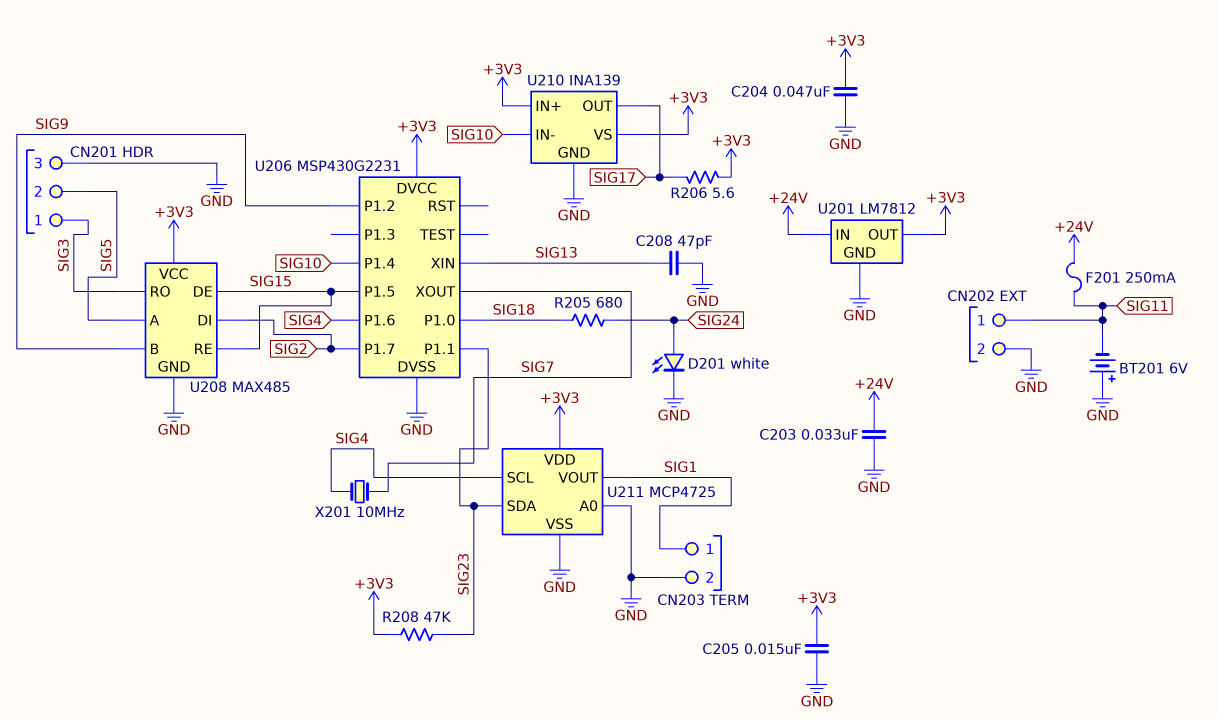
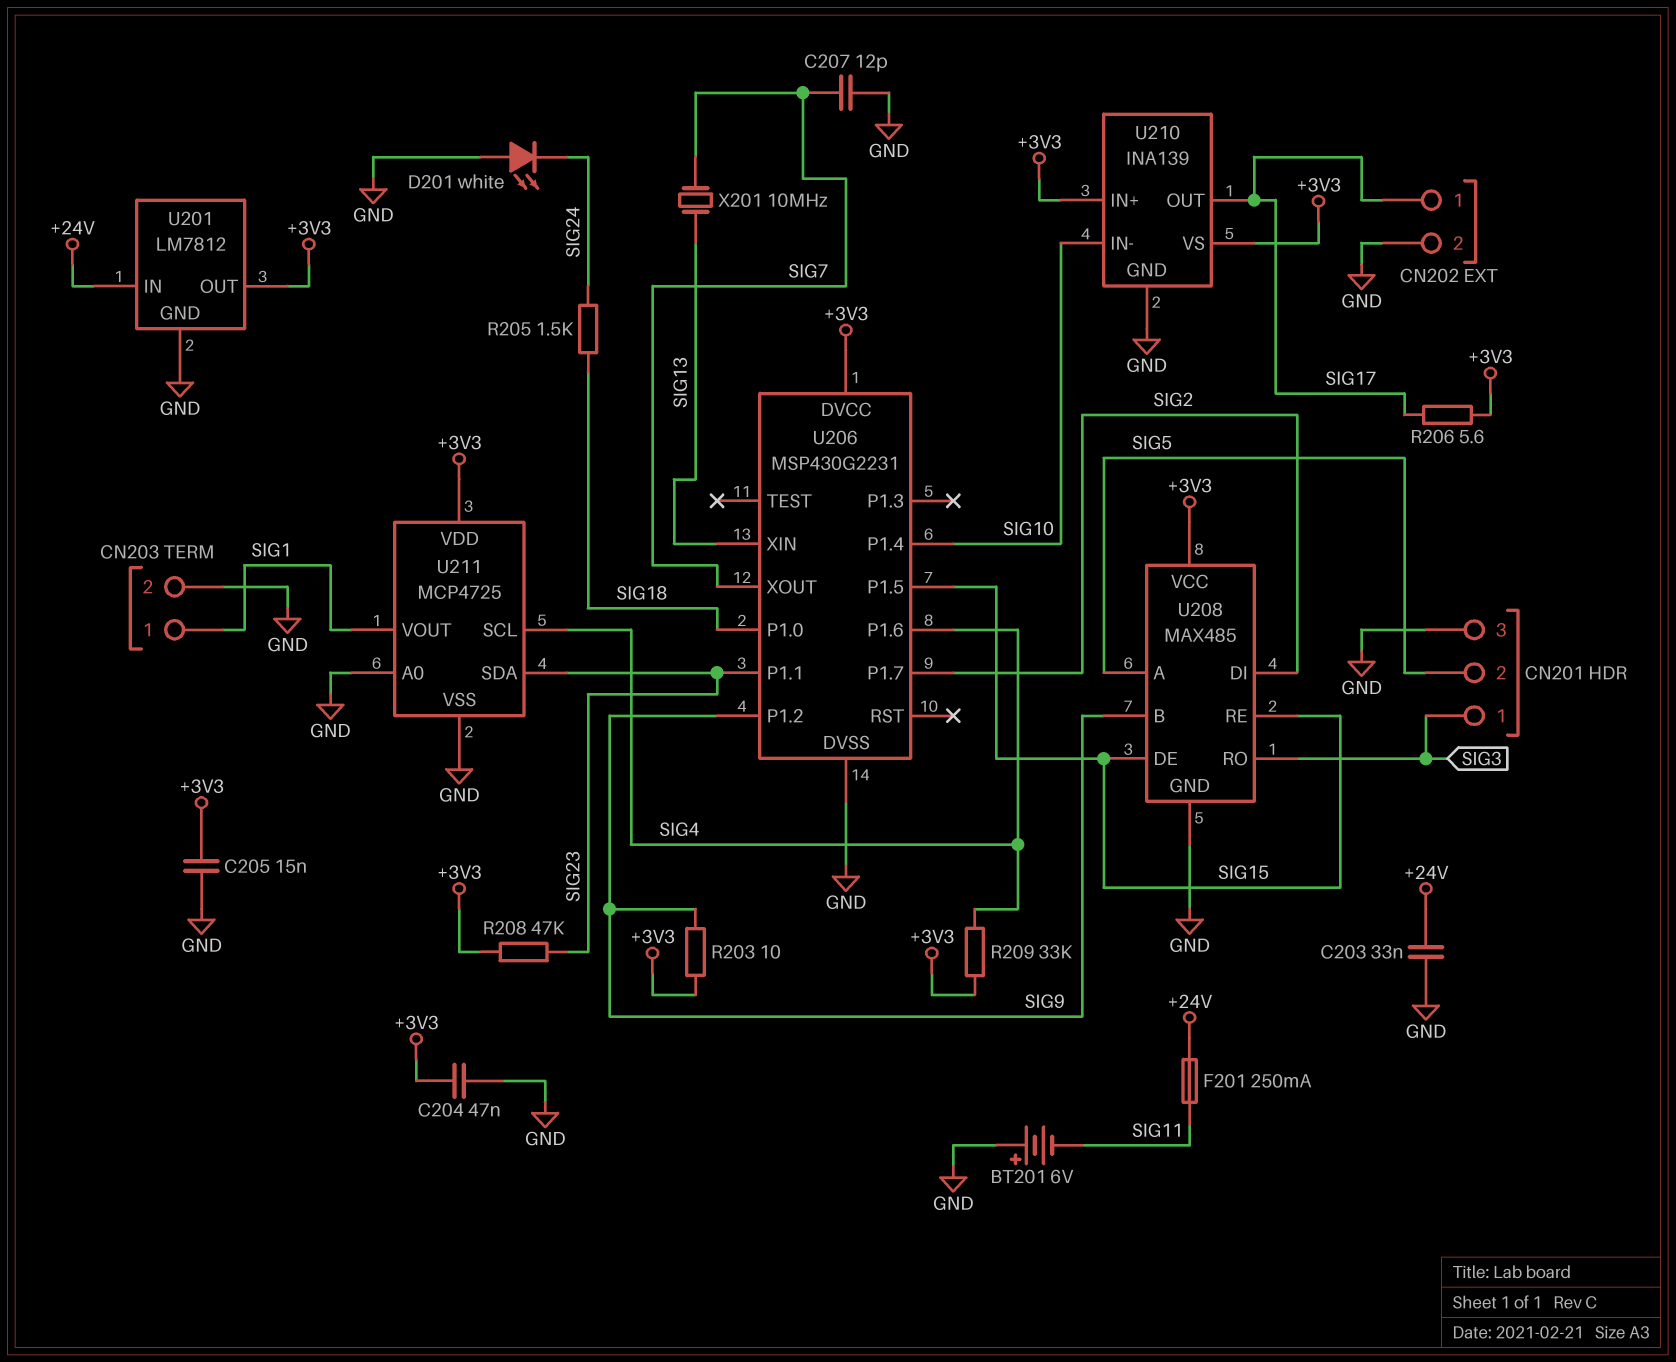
C207: none -> 12pF (GND, SIG7)
C208: 47pF (GND, SIG13) -> none
CN202 pin 1: SIG11 -> SIG17
D201: LED white (A SIG24, K GND) -> LED white (A GND, K SIG24)
R203: none -> 10 (+3V3, SIG9)
R205: 680 (SIG18, SIG24) -> 1.5k (SIG18, SIG24)
R209: none -> 33k (+3V3, SIG4)
X201: 10MHz (SIG4, SIG7) -> 10MHz (SIG7, SIG13)

